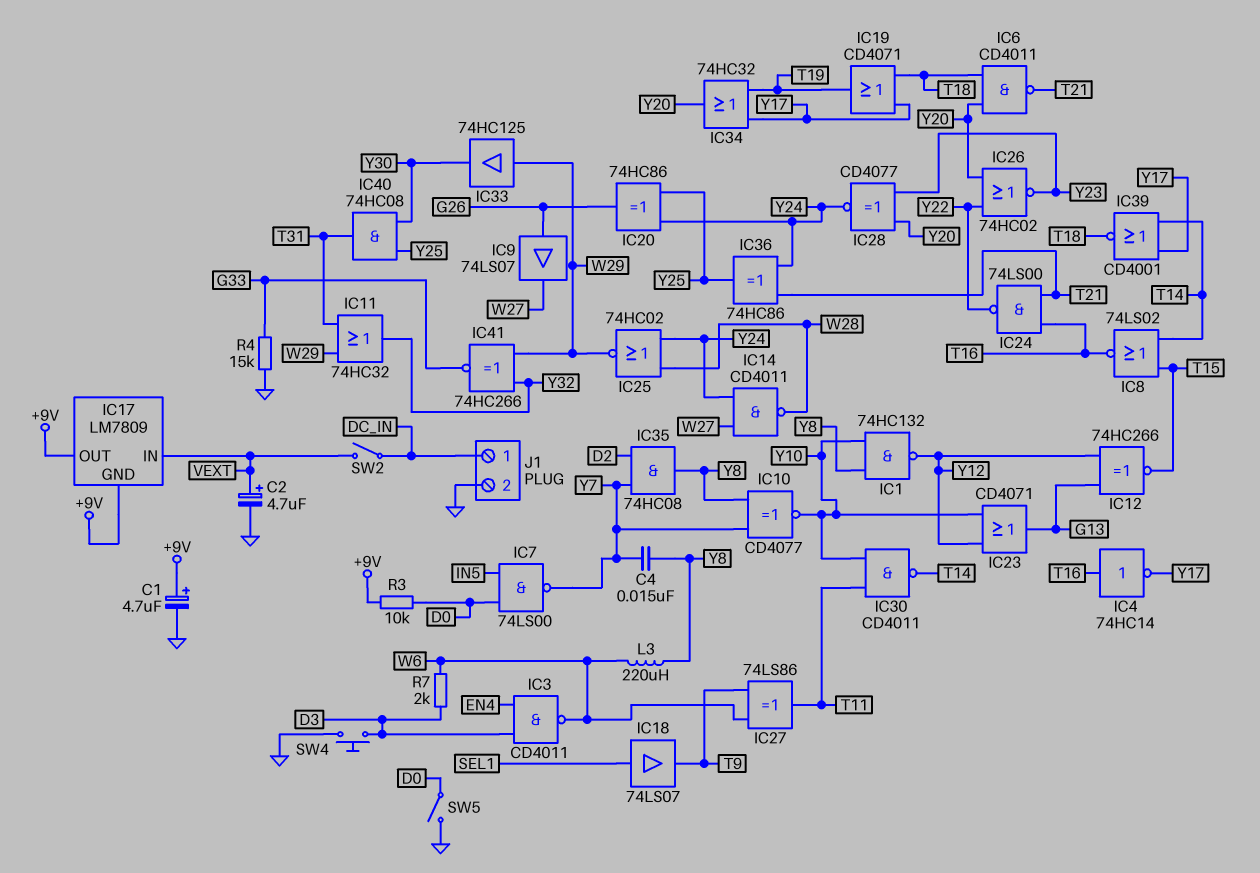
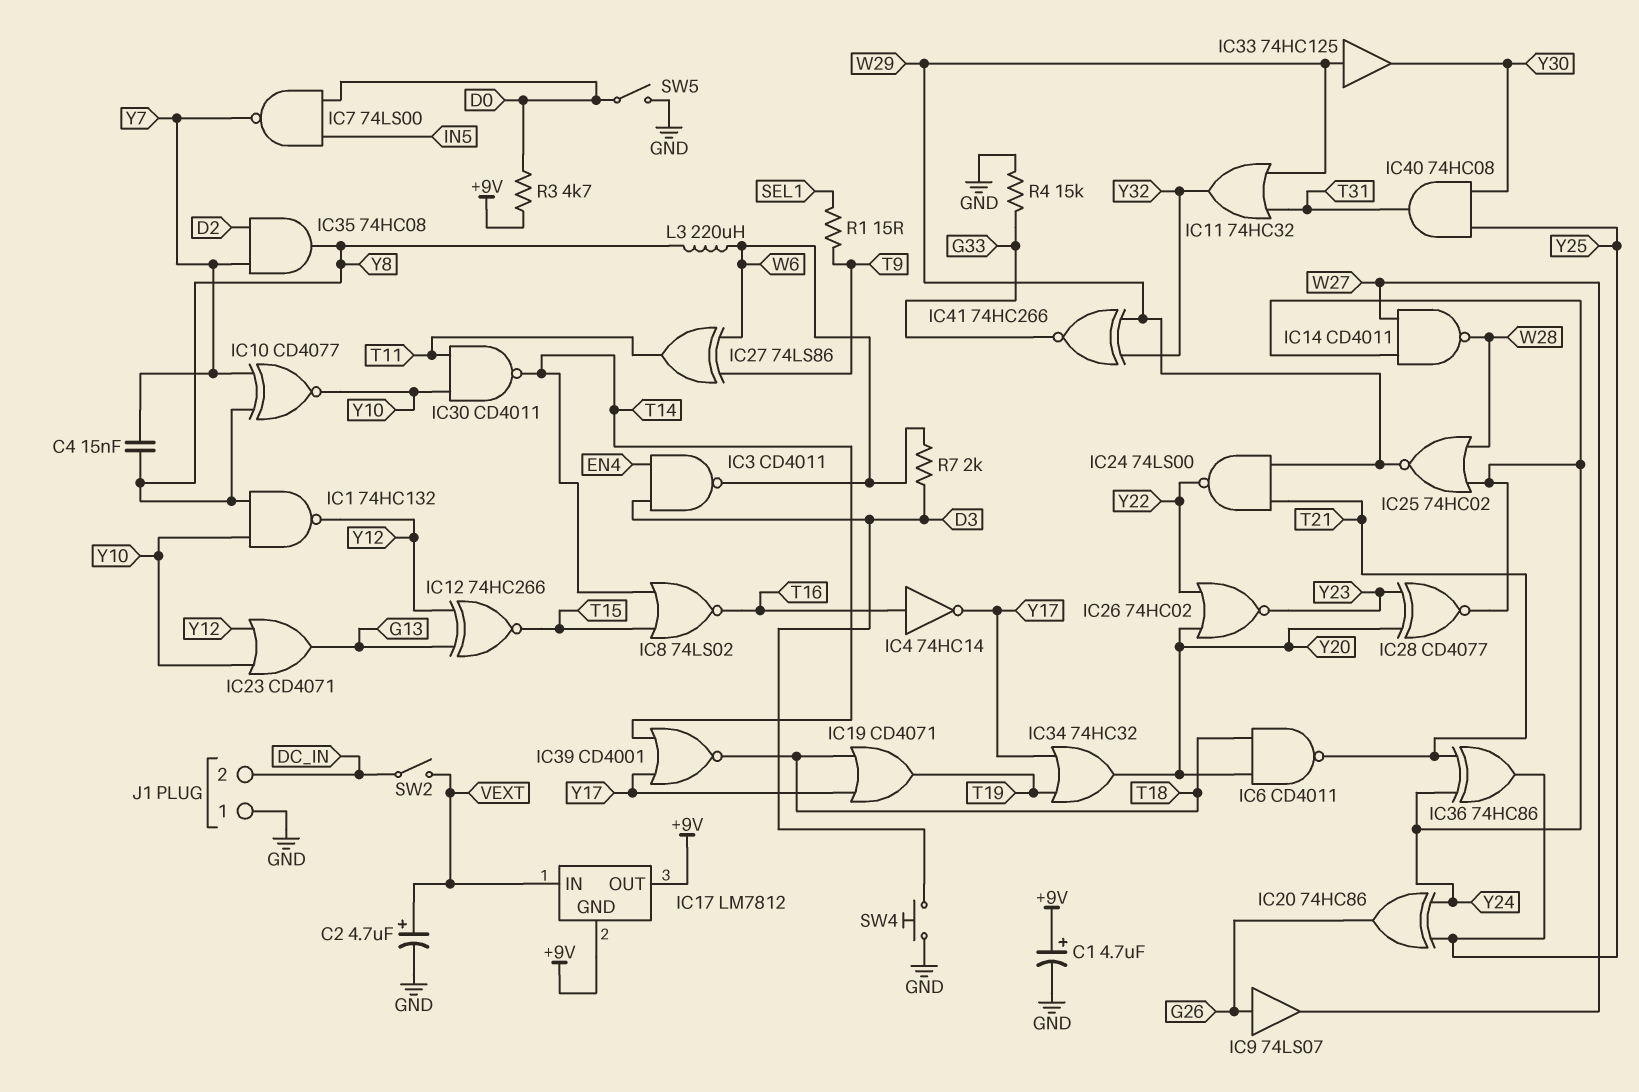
IC17: LM7809 -> LM7812
IC18: buffer 74LS07 (in SEL1, out T9) -> none
IC24: NAND 74LS00 (in T16, in T21, out Y22) -> NAND 74LS00 (in T21, in W29, out Y22)
J1 pin 1: DC_IN -> GND
J1 pin 2: GND -> DC_IN
R1: none -> 15 (SEL1, T9)
R3: 10k (+9V, D0) -> 4.7k (+9V, D0)

